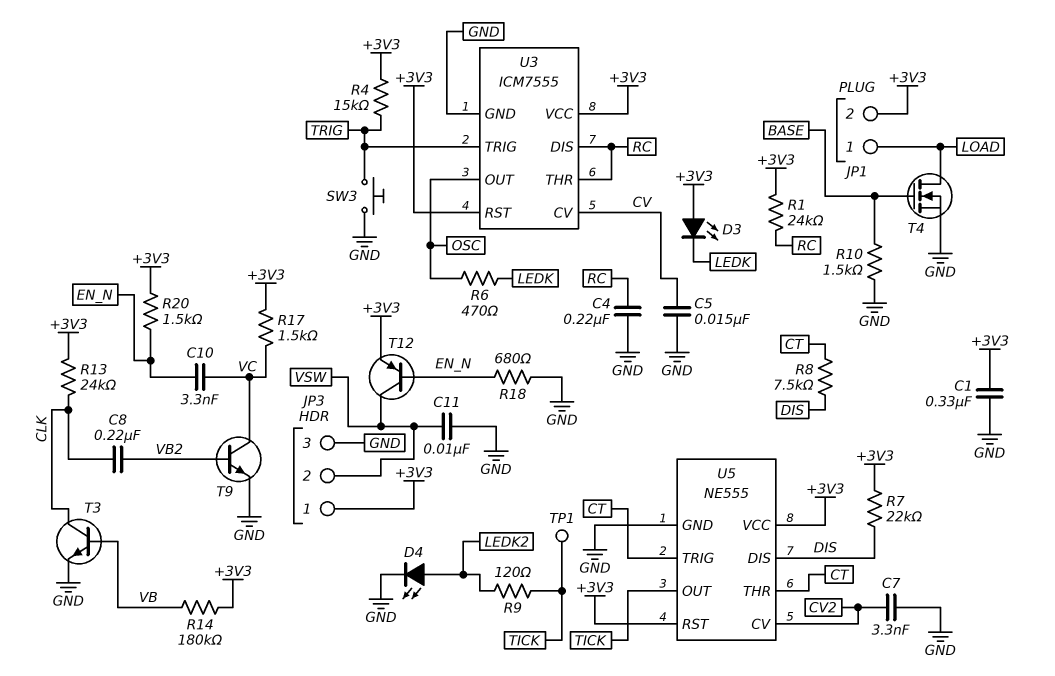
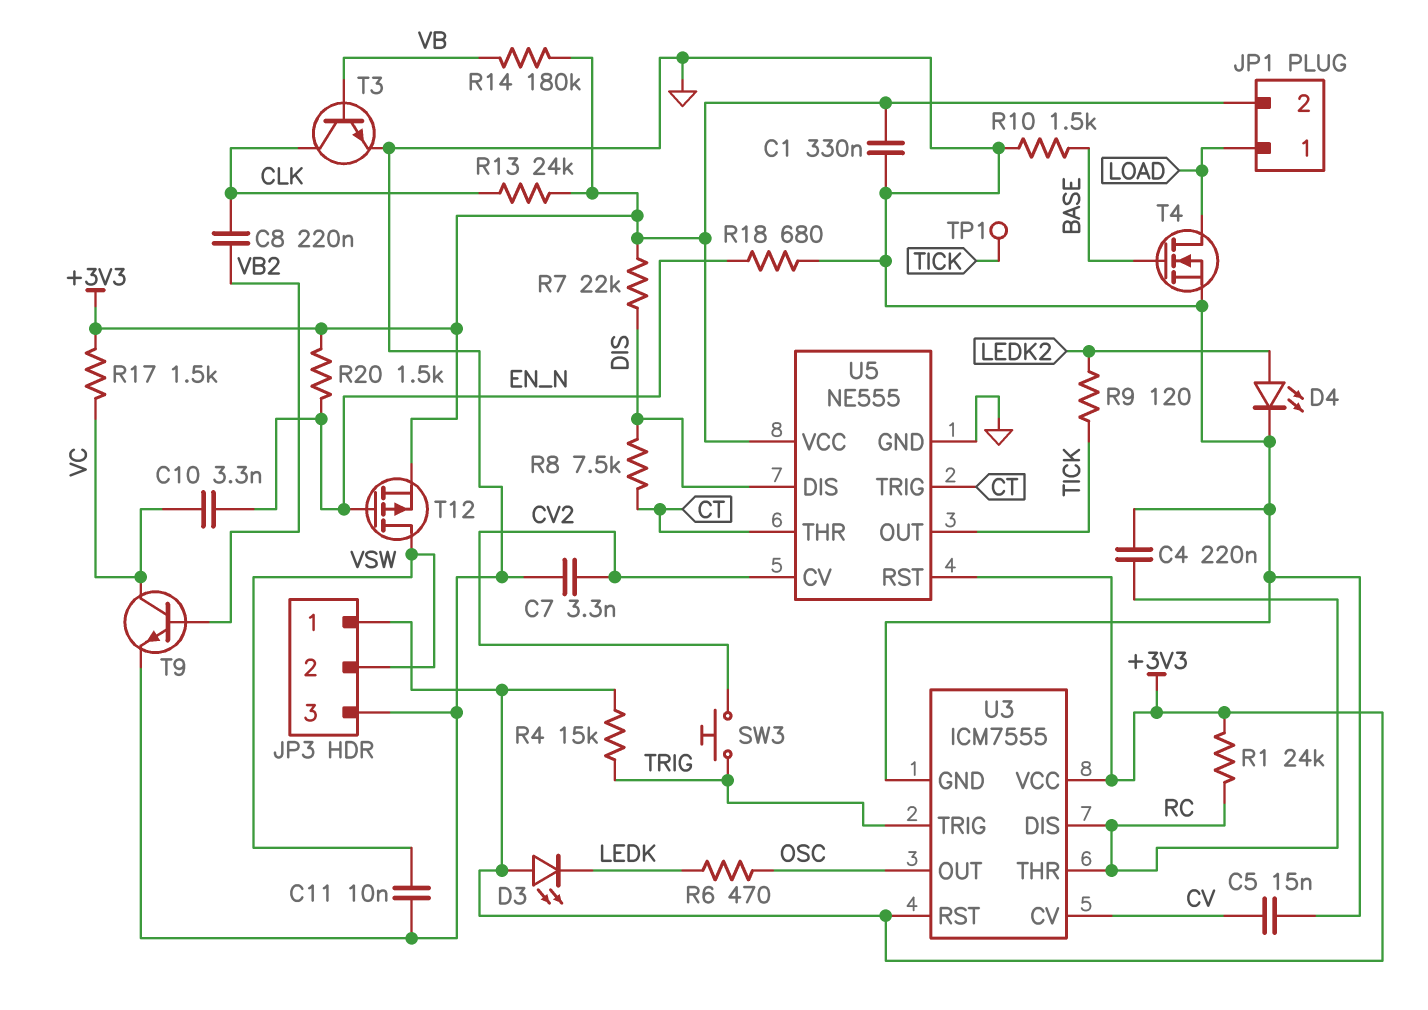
SW3: button (GND, TRIG) -> button (CV2, TRIG)
T12: PNP (B EN_N, C VSW, E +3V3) -> PMOS (G EN_N, D VSW, S +3V3)

